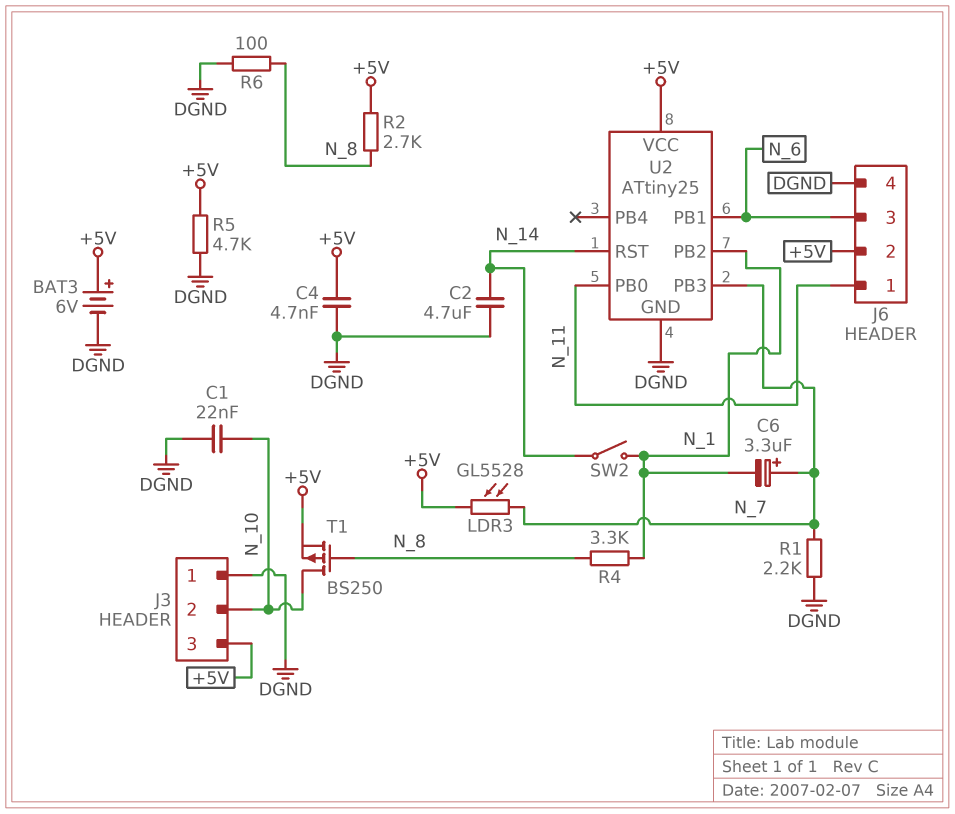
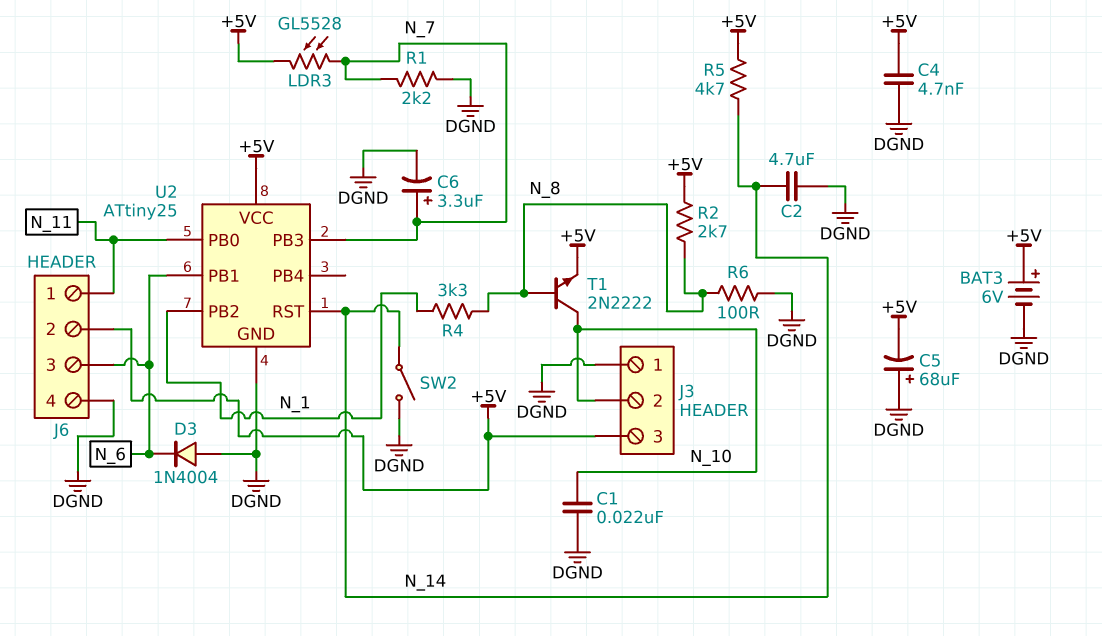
C5: none -> 68uF (plus DGND, minus +5V)
C6: 3.3uF (plus N_7, minus N_1) -> 3.3uF (plus N_7, minus DGND)
D3: none -> diode 1N4004 (A DGND, K N_6)
R5: 4.7k (+5V, DGND) -> 4.7k (+5V, N_14)
SW2: switch (N_1, N_14) -> switch (DGND, N_14)
T1: PMOS BS250 (G N_8, D N_10, S +5V) -> NPN 2N2222 (B N_8, C N_10, E +5V)

